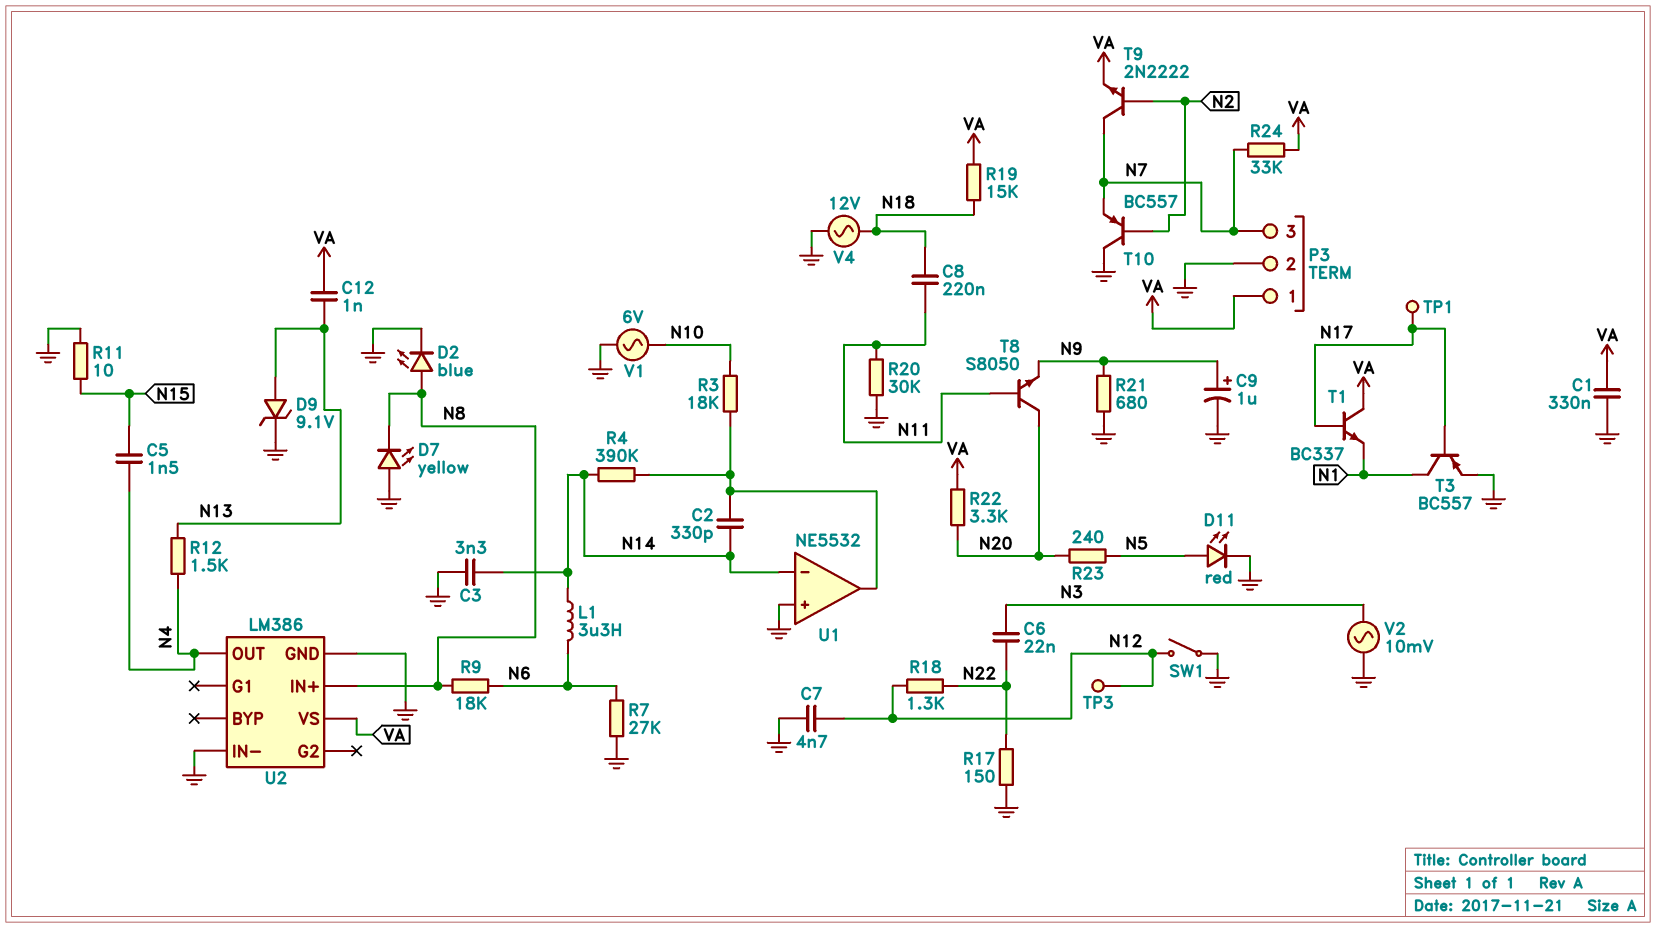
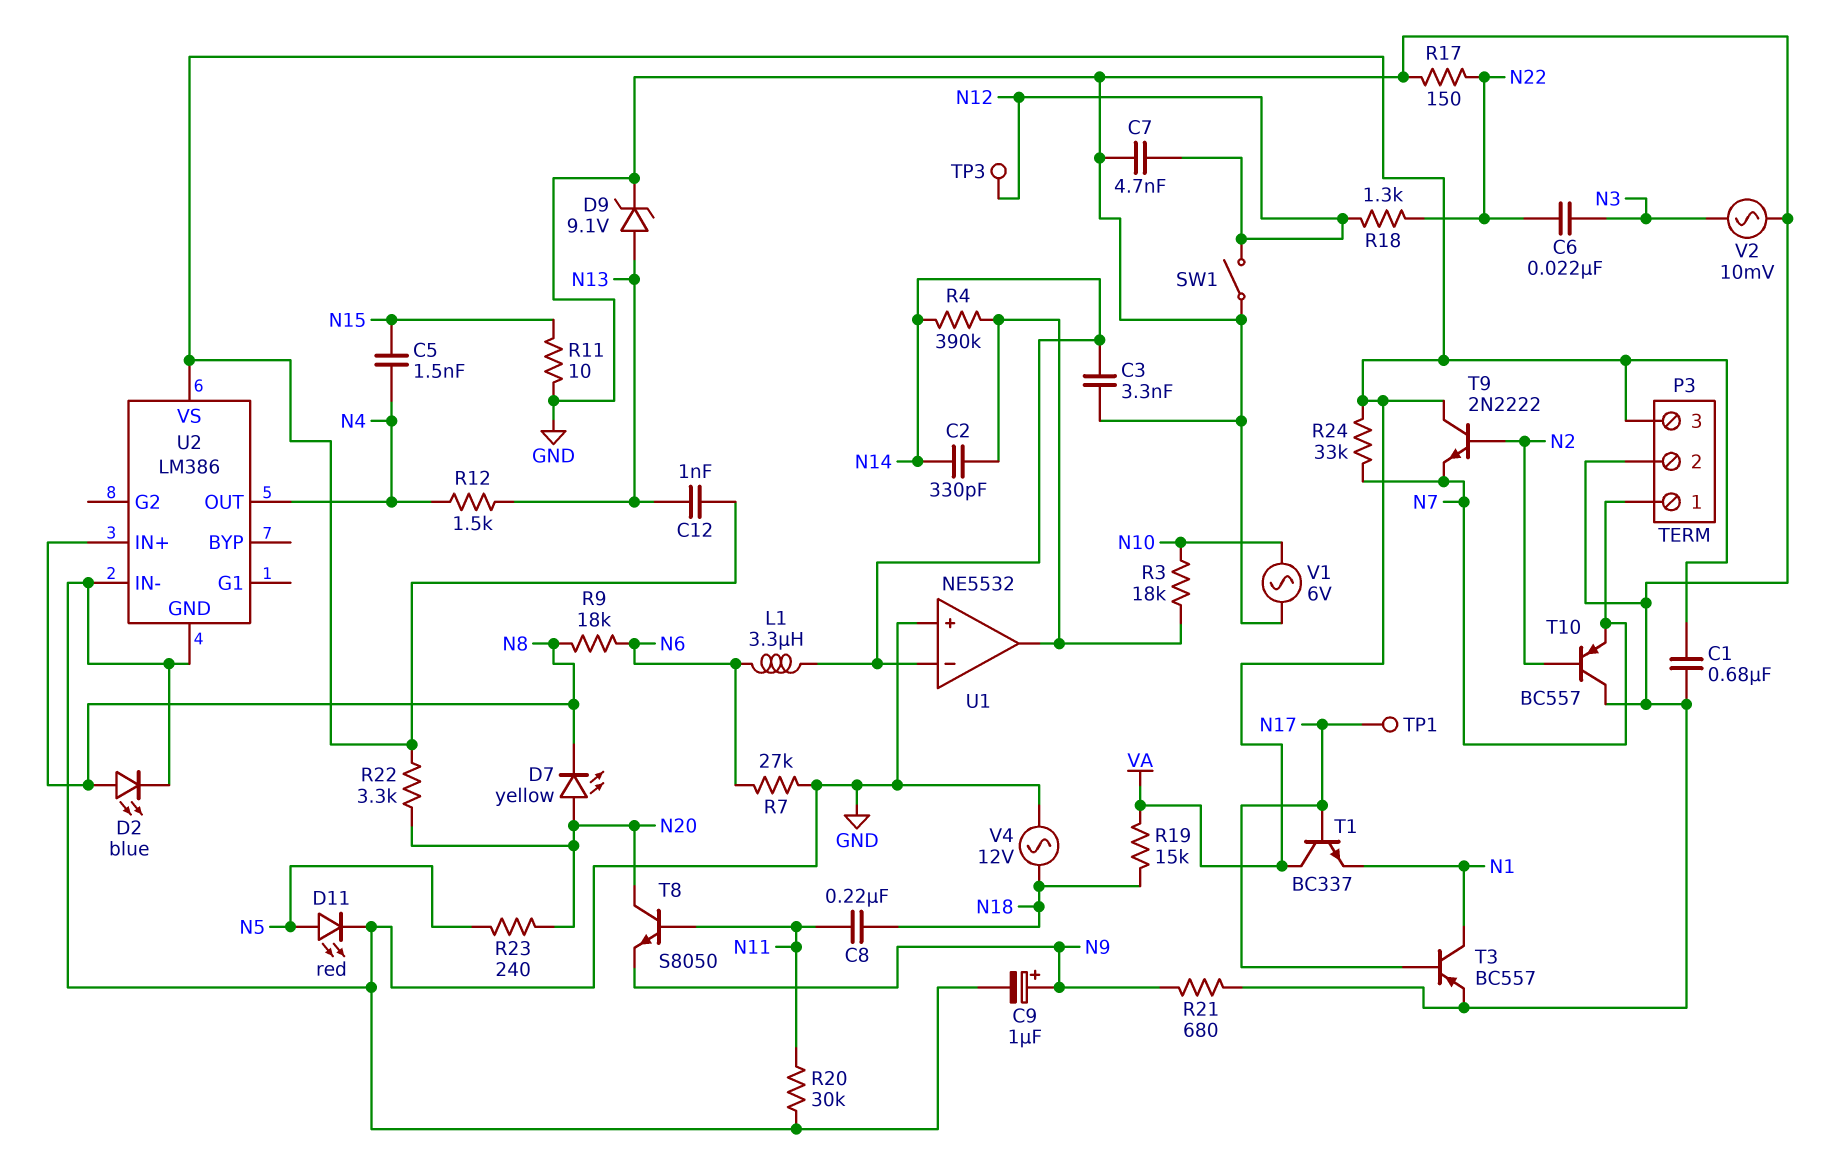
C1: 330nF (GND, VA) -> 680nF (GND, VA)
D7: LED yellow (A GND, K N8) -> LED yellow (A N20, K N8)
P3 pin 1: VA -> N7
P3 pin 3: N7 -> VA
T9: NPN 2N2222 (B N2, C N7, E VA) -> NPN 2N2222 (B N2, C VA, E N7)

